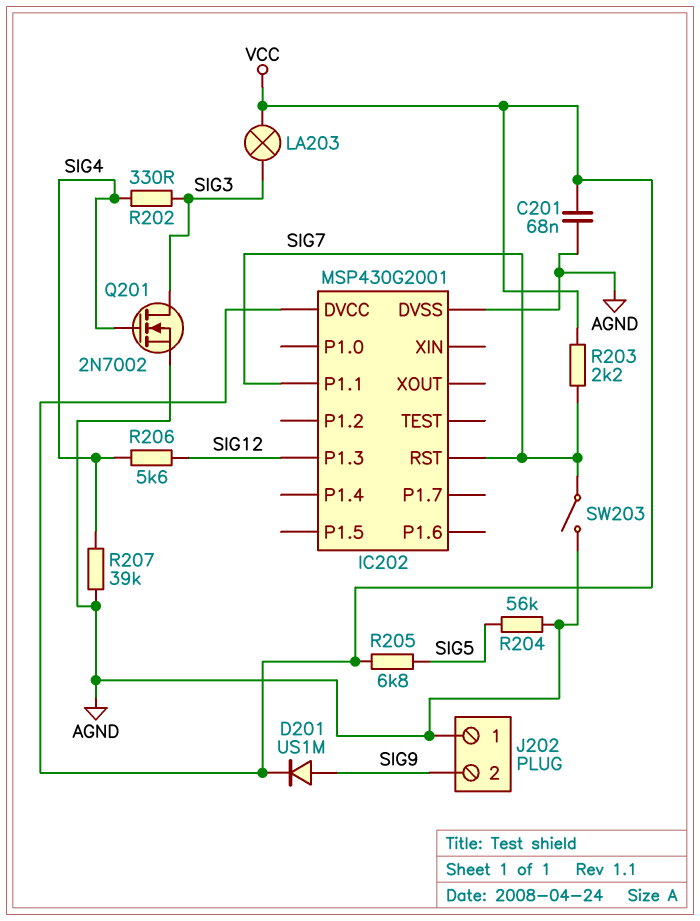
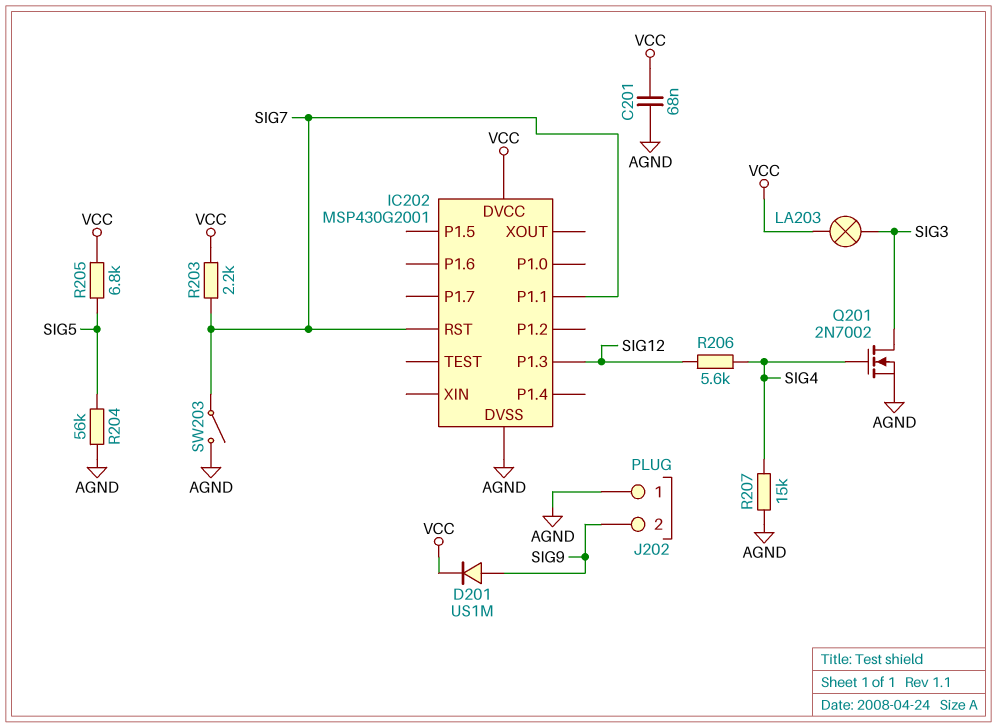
R202: 330 (SIG3, SIG4) -> none
R207: 39k (AGND, SIG4) -> 15k (AGND, SIG4)

